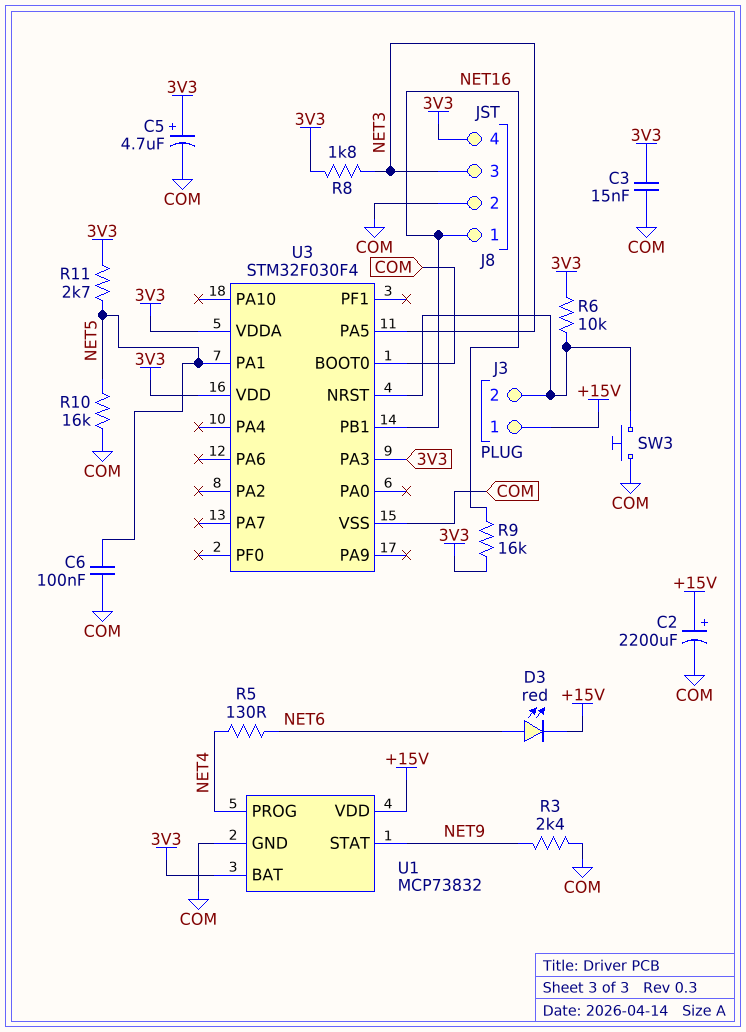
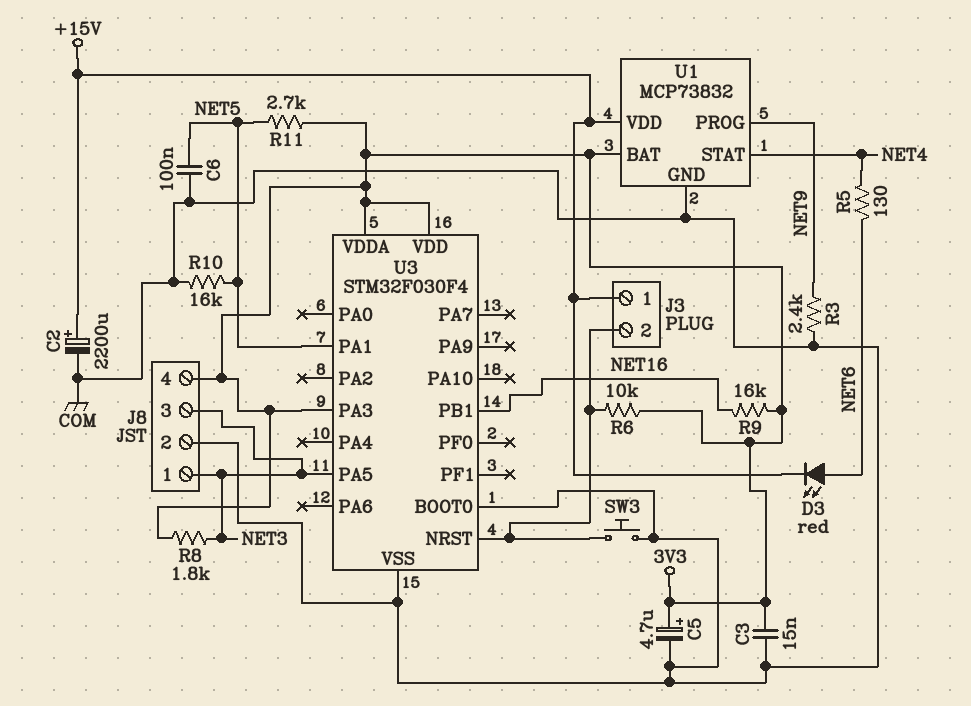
J8 pin 1: NET16 -> NET3
U1 pin PROG: NET4 -> NET9
U1 pin STAT: NET9 -> NET4

